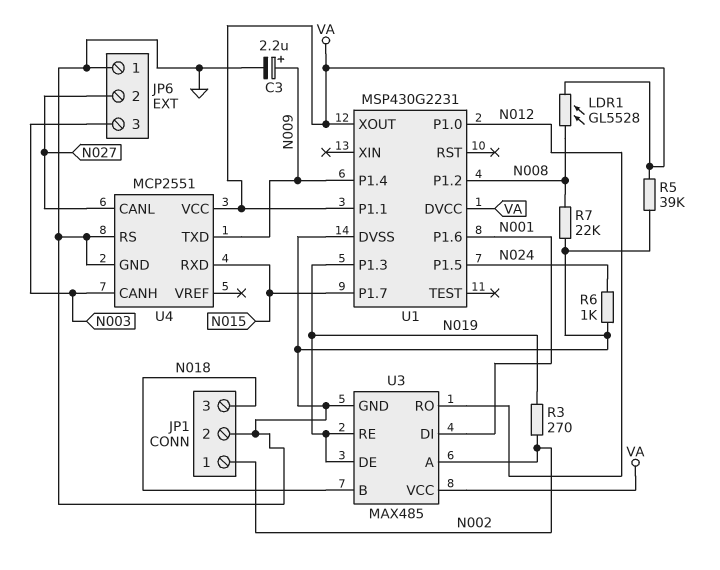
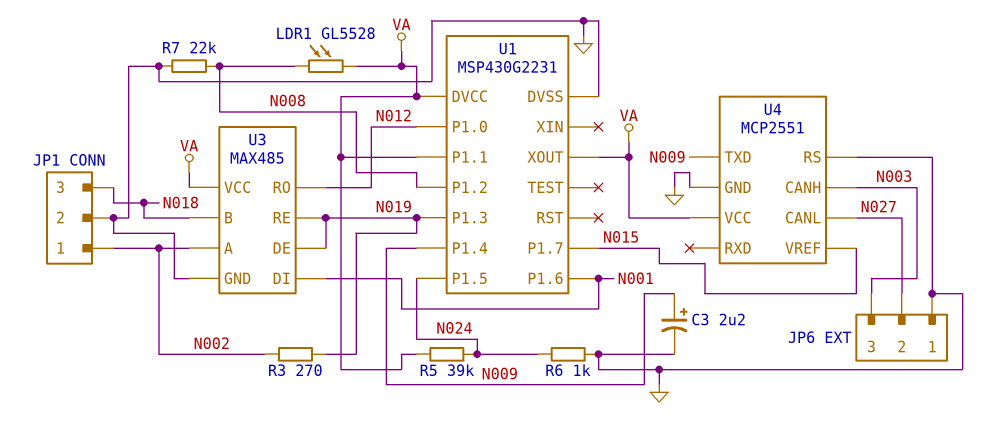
R5: 39k (GND, VA) -> 39k (N024, VA)
U4 pin RXD: N015 -> none
U4 pin VREF: none -> N015

